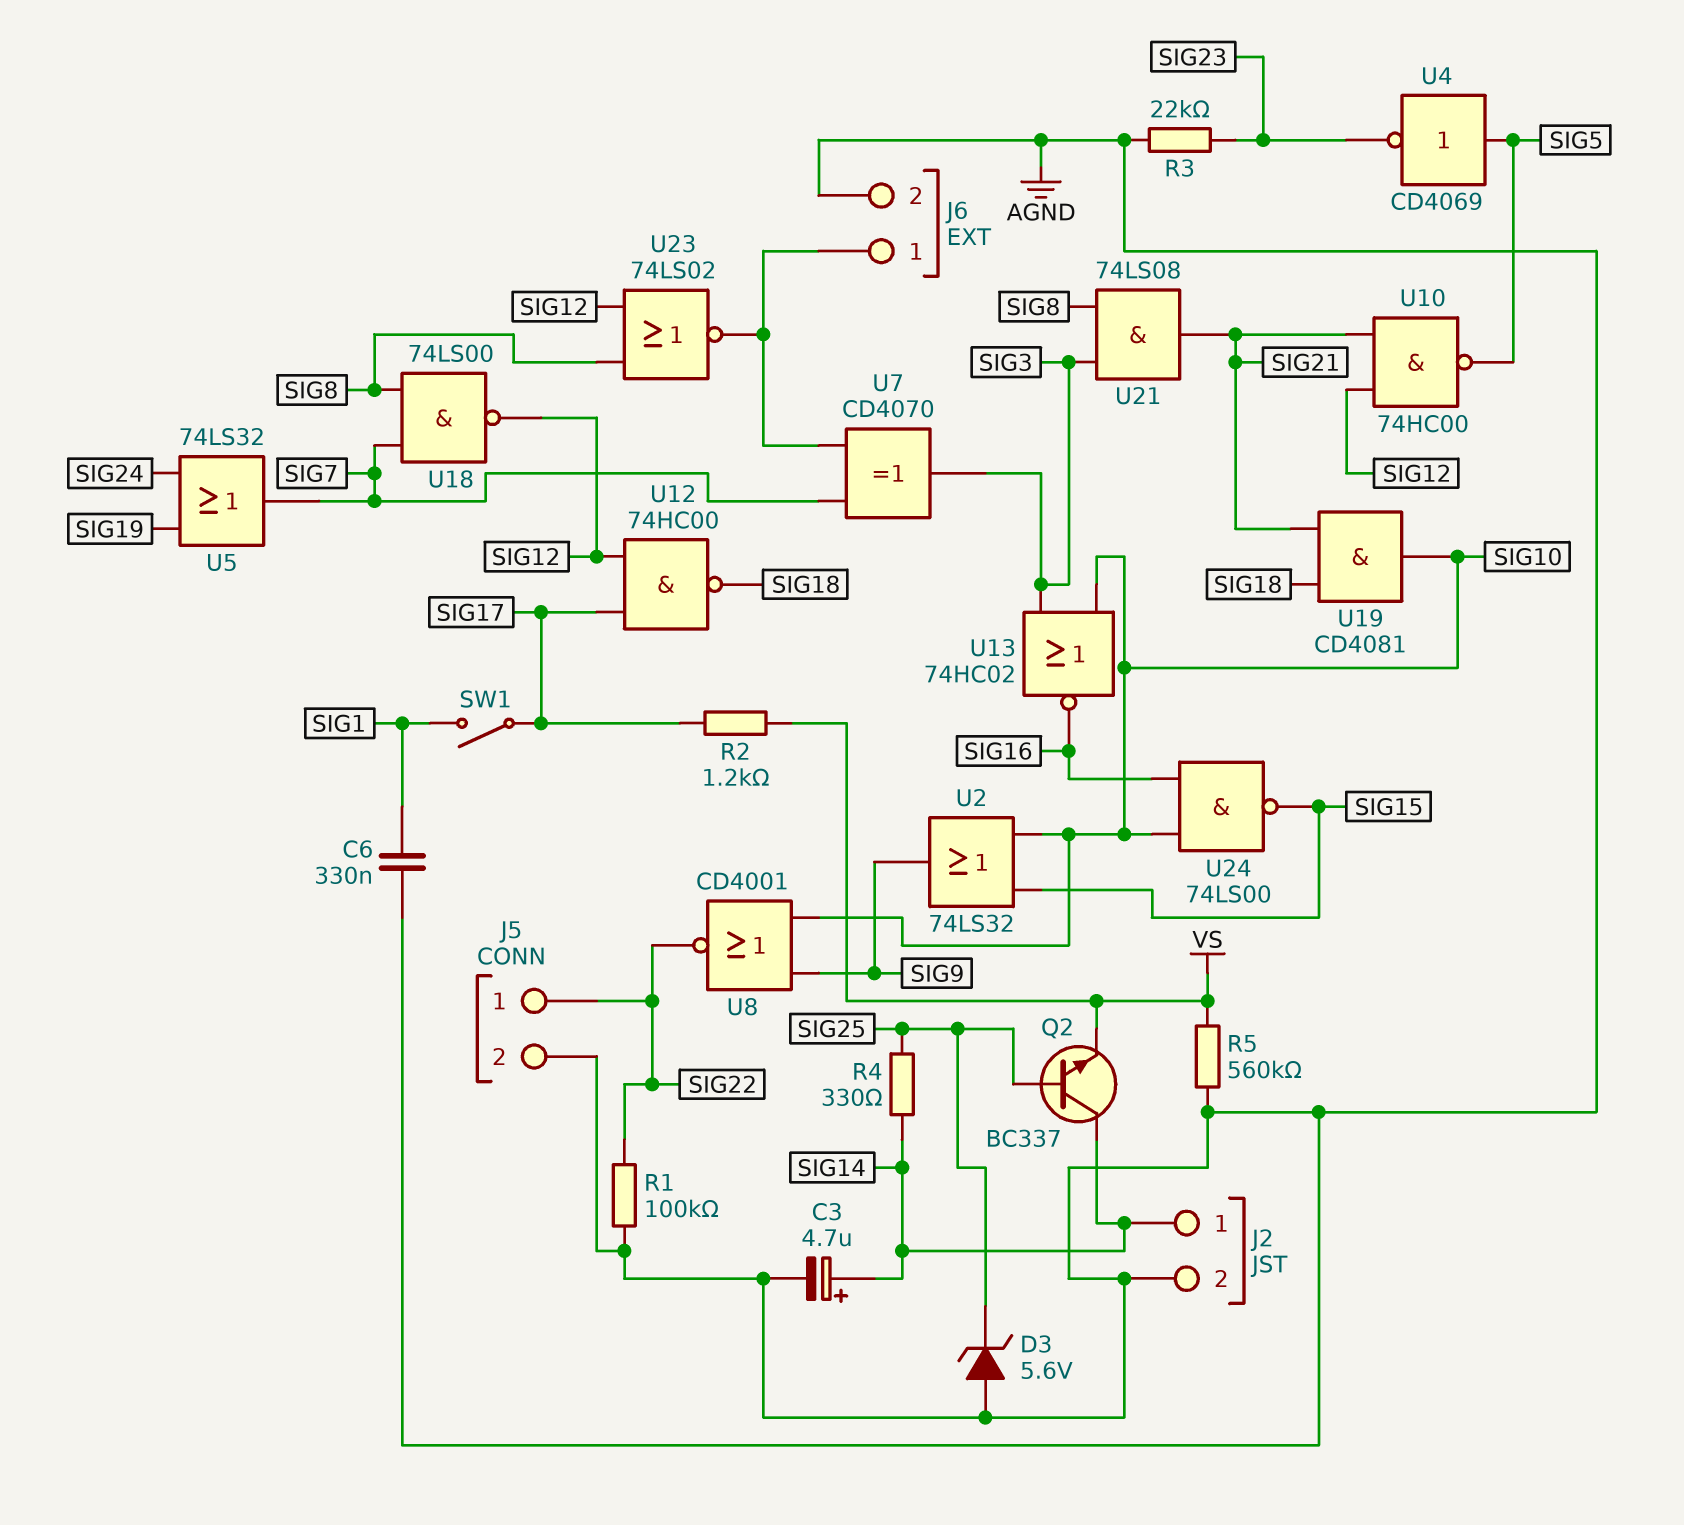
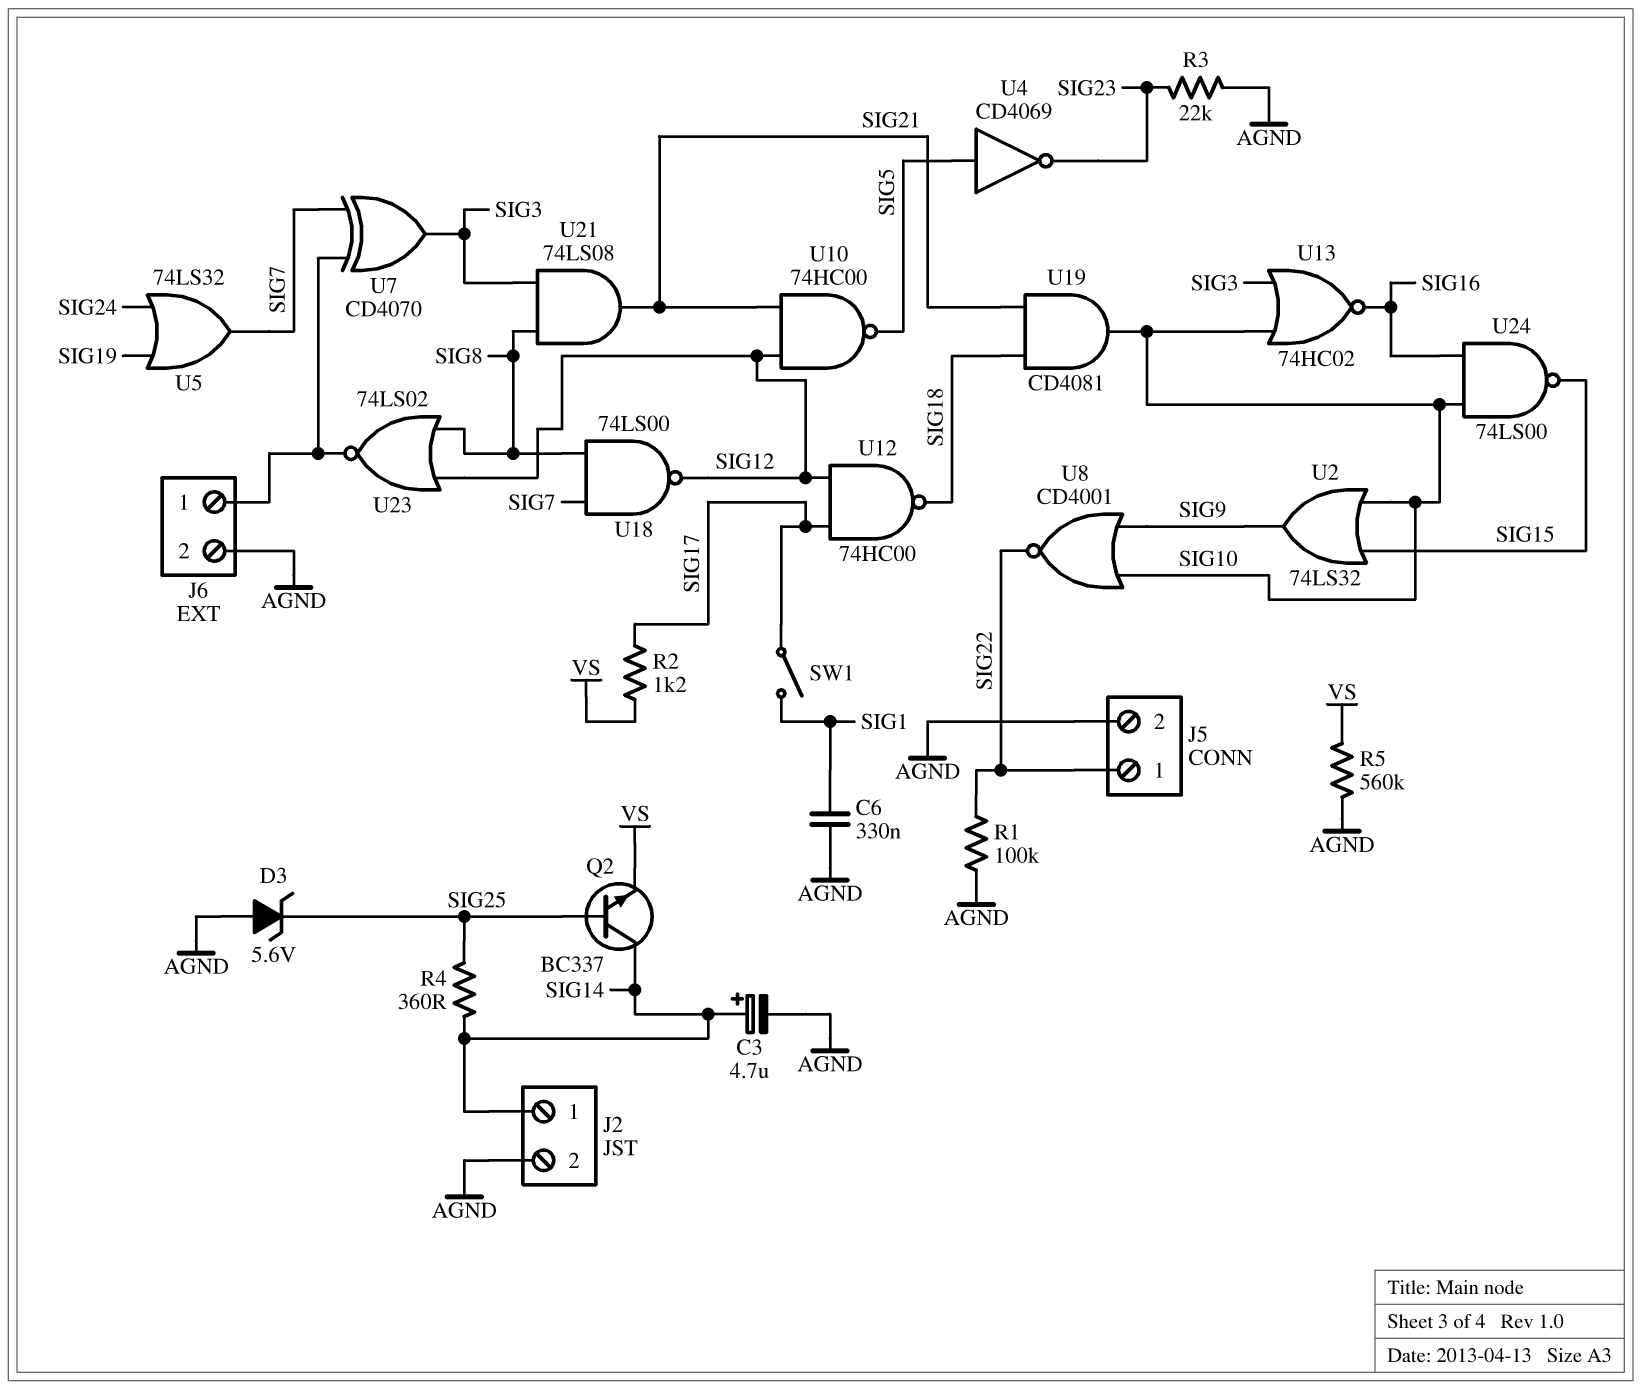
R4: 330 (SIG14, SIG25) -> 360 (SIG14, SIG25)

